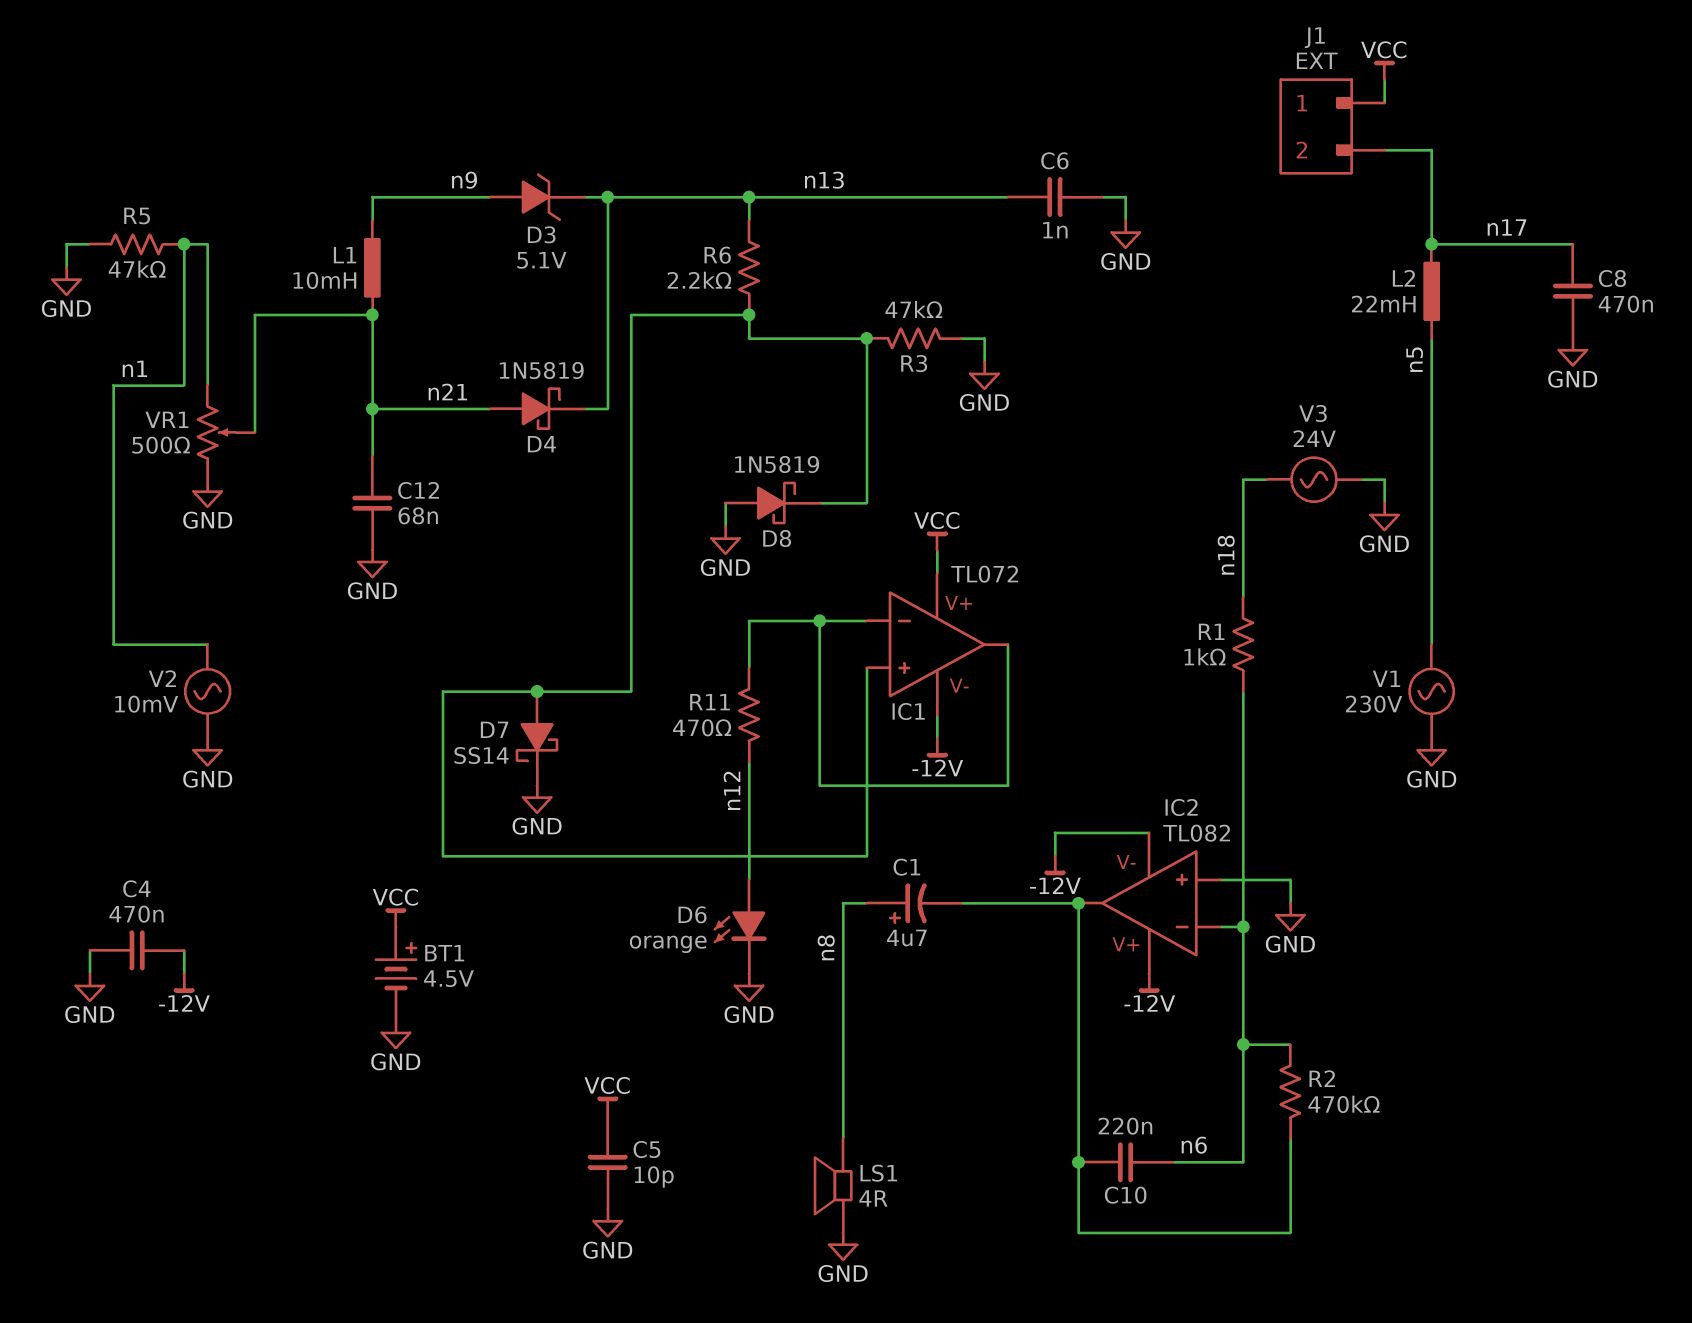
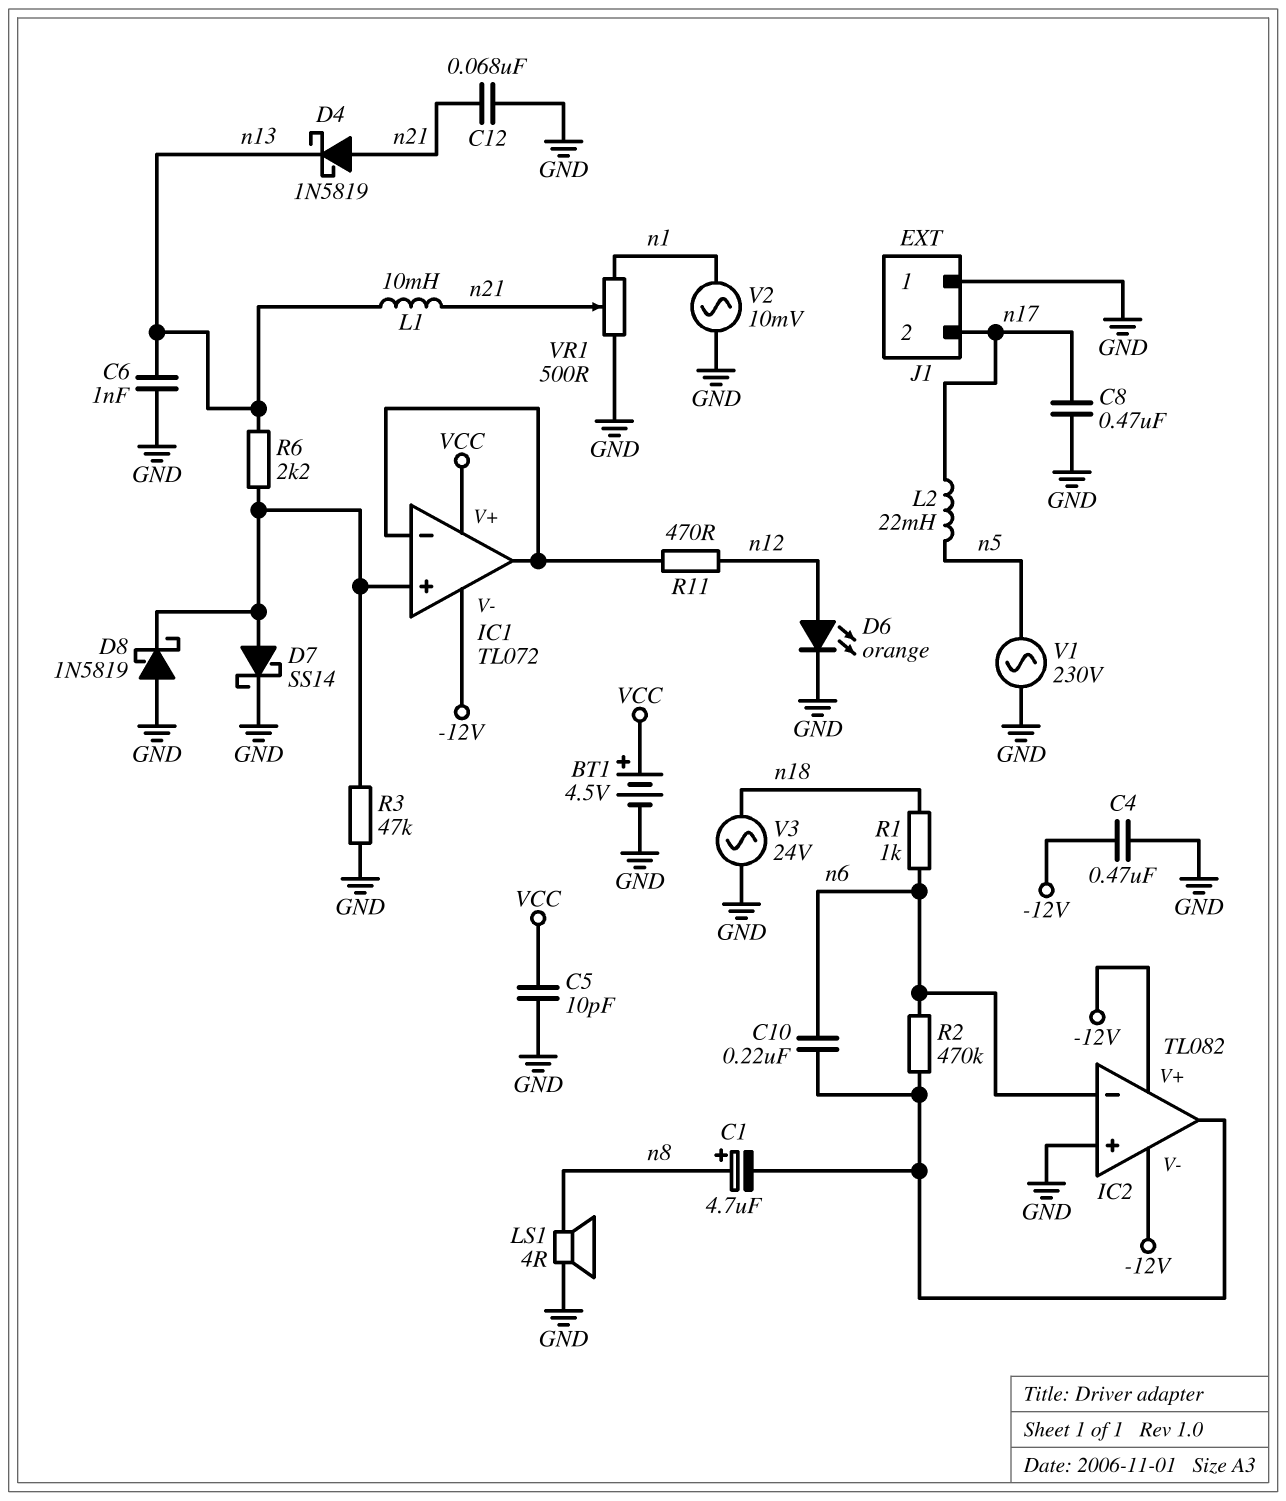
D3: zener 5.1V (A n9, K n13) -> none
J1 pin 1: VCC -> GND
L1: 10mH (n9, n21) -> 10mH (n13, n21)
R5: 47k (GND, n1) -> none

